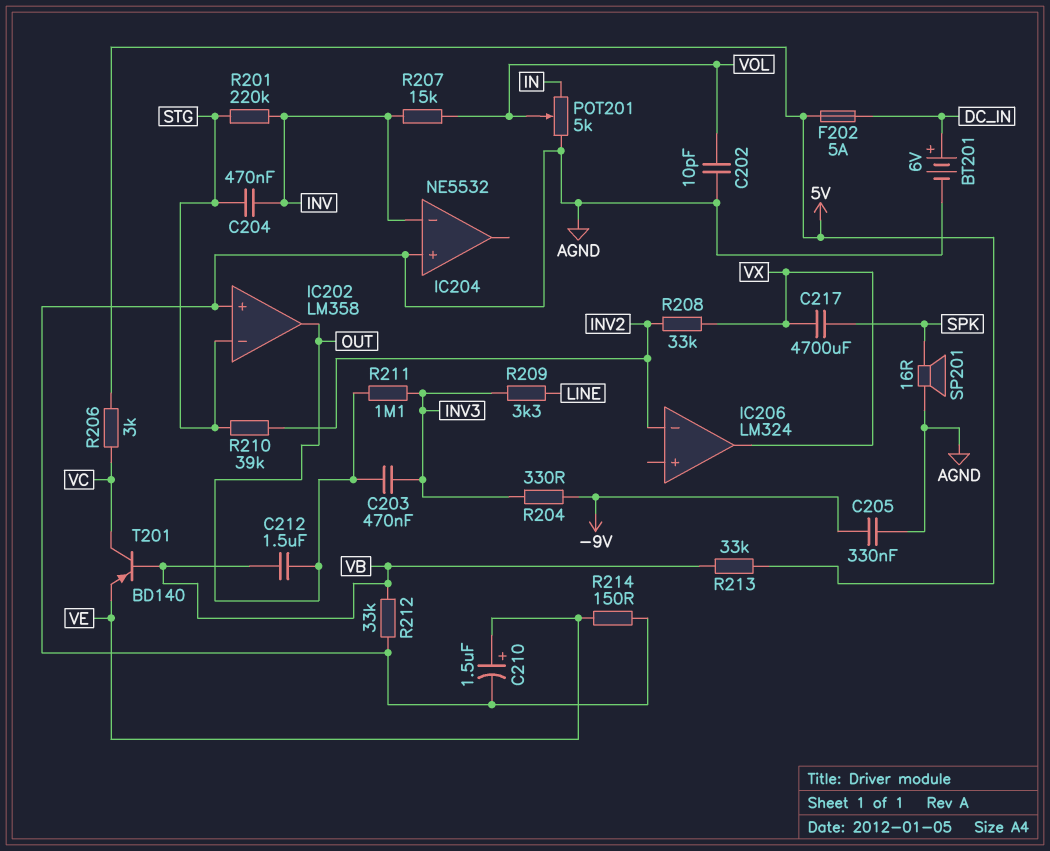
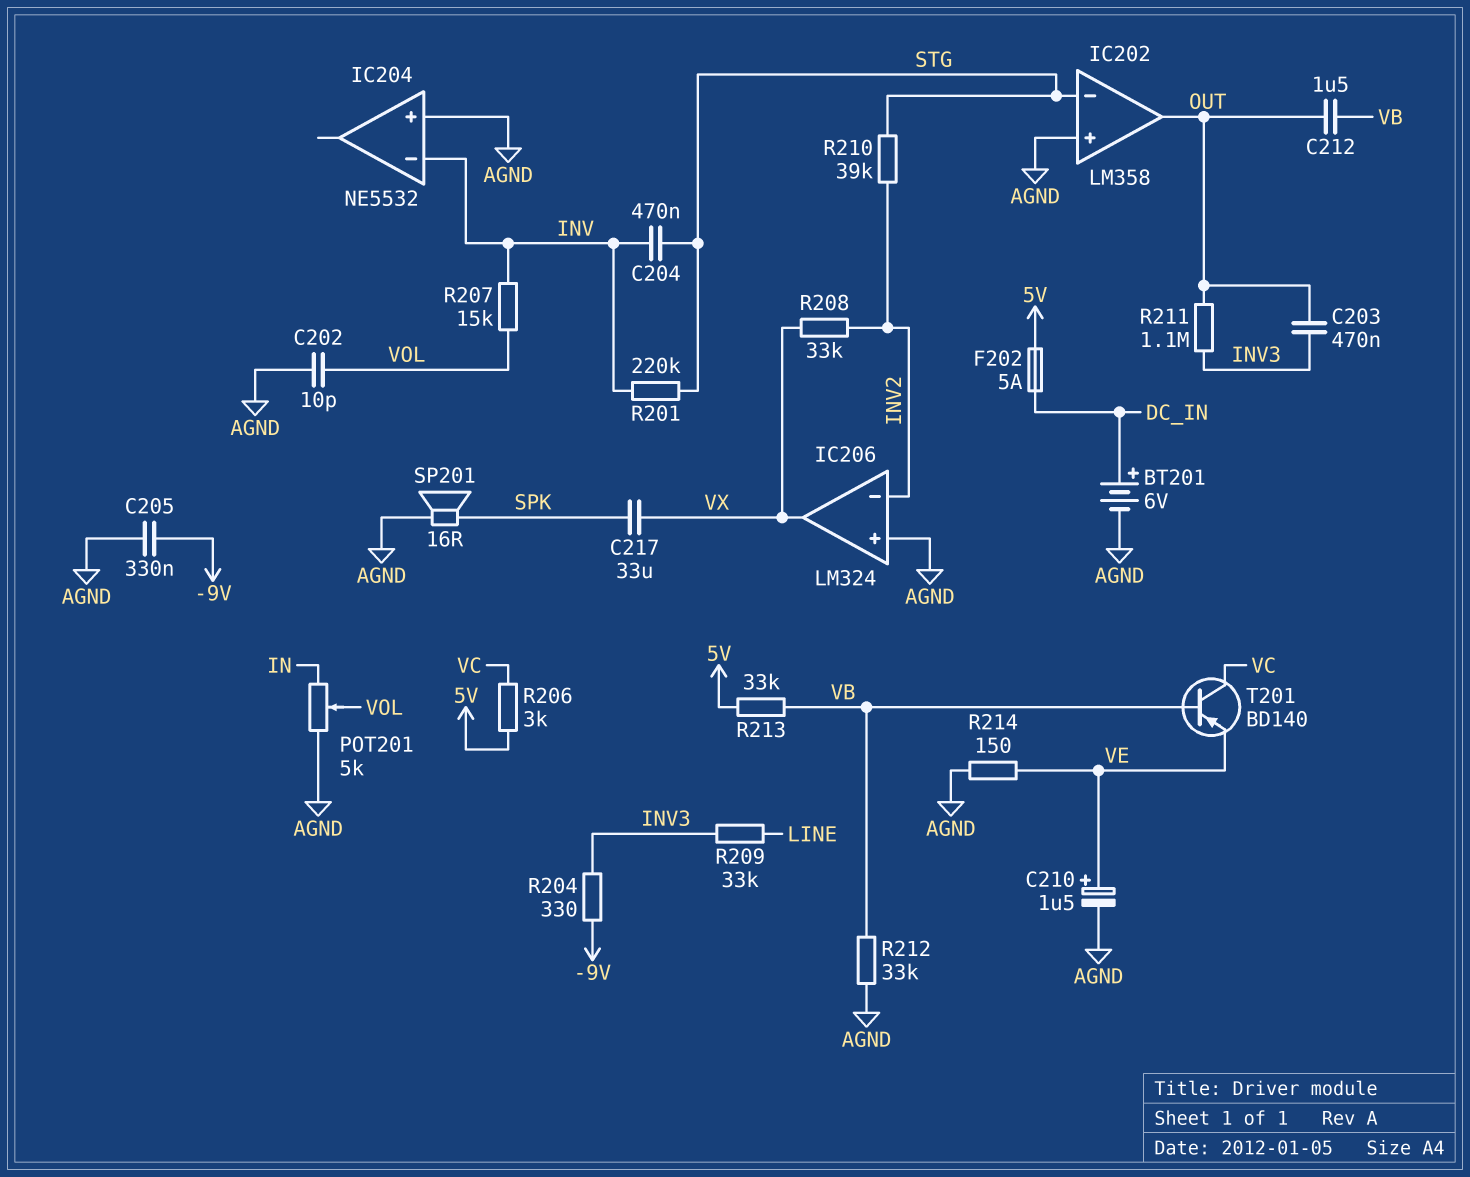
C217: 4700uF (SPK, VX) -> 33uF (SPK, VX)
IC206 pin in+: none -> AGND
R209: 3.3k (INV3, LINE) -> 33k (INV3, LINE)

